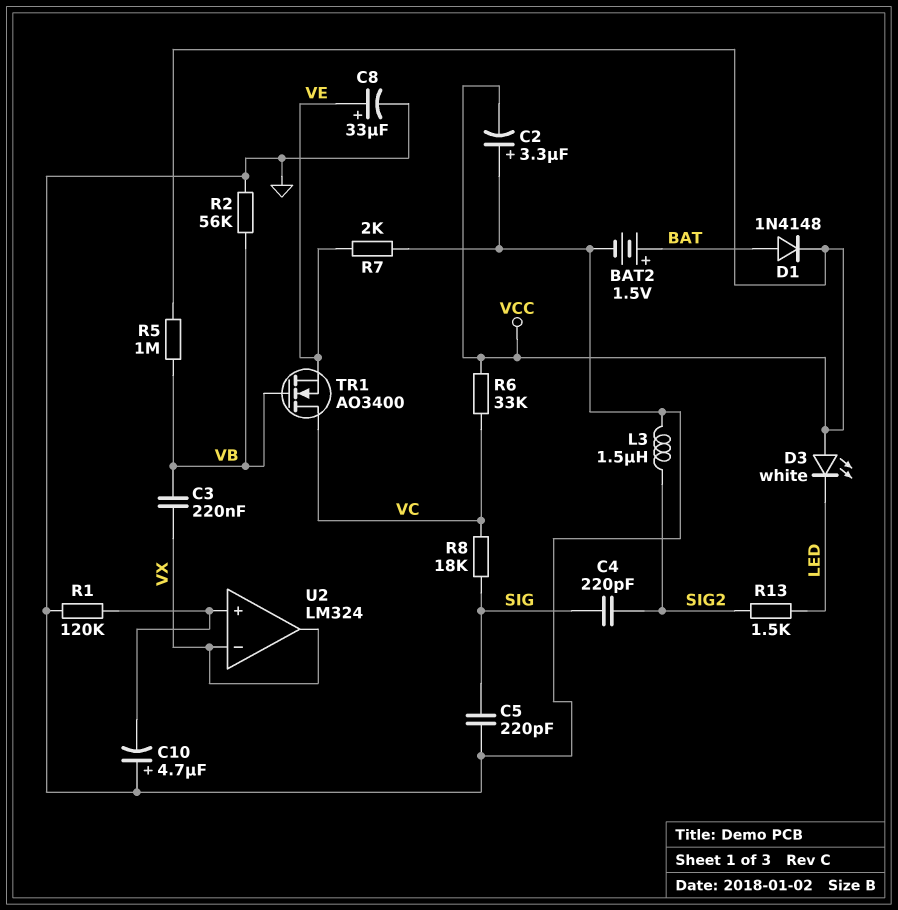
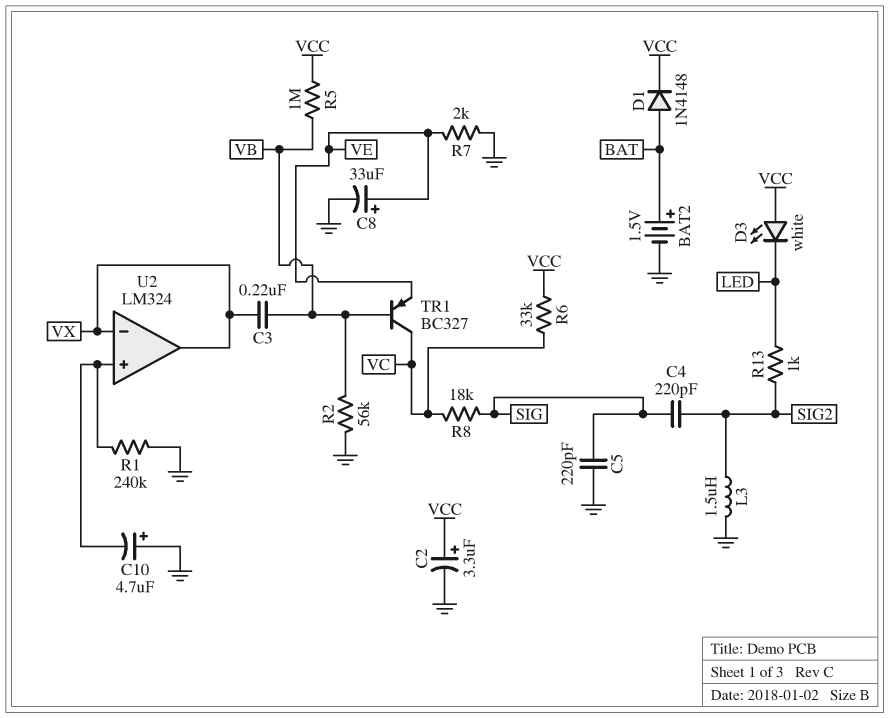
C2: 3.3uF (plus GND, minus VCC) -> 3.3uF (plus VCC, minus GND)
R1: 120k (GND, U2/in+) -> 240k (GND, U2/in+)
R13: 1.5k (LED, SIG2) -> 1k (LED, SIG2)
TR1: NMOS AO3400 (G VB, D VC, S VE) -> PNP BC327 (B VB, C VC, E VE)

